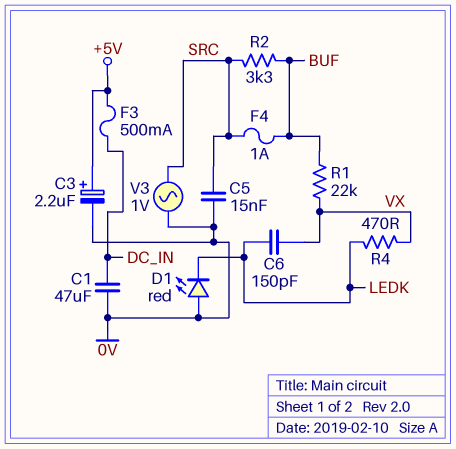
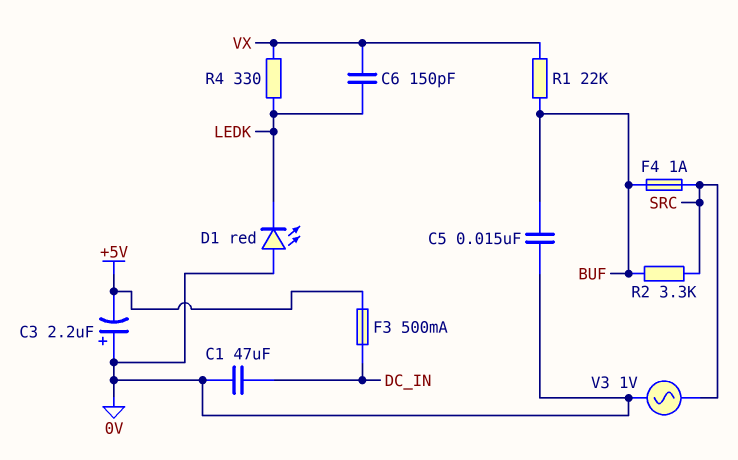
C3: 2.2uF (plus +5V, minus 0V) -> 2.2uF (plus 0V, minus +5V)
C5: 15nF (0V, SRC) -> 15nF (0V, BUF)
R4: 470 (LEDK, VX) -> 330 (LEDK, VX)

